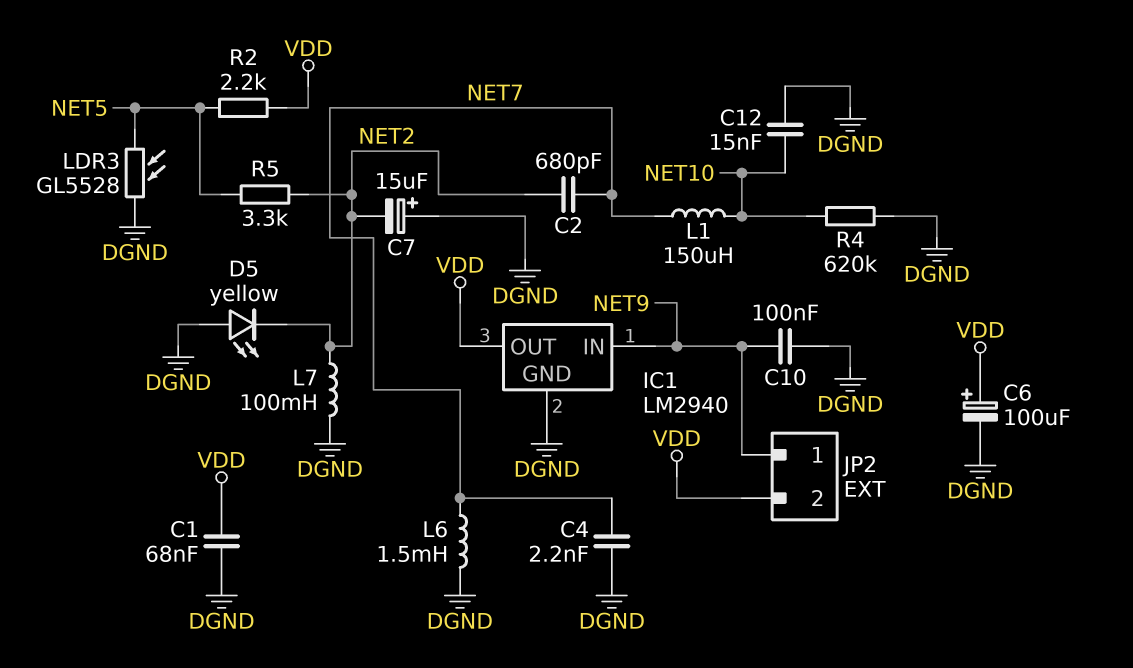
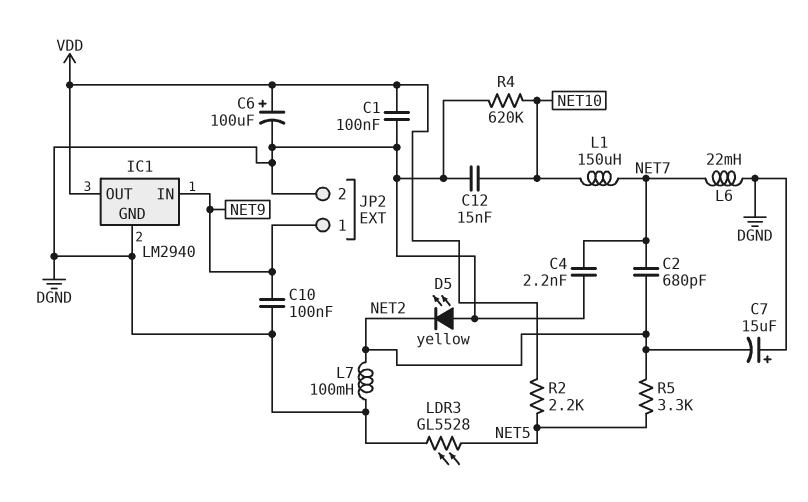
C1: 68nF (DGND, VDD) -> 100nF (DGND, VDD)
JP2 pin 2: VDD -> DGND
L6: 1.5mH (DGND, NET7) -> 22mH (DGND, NET7)

